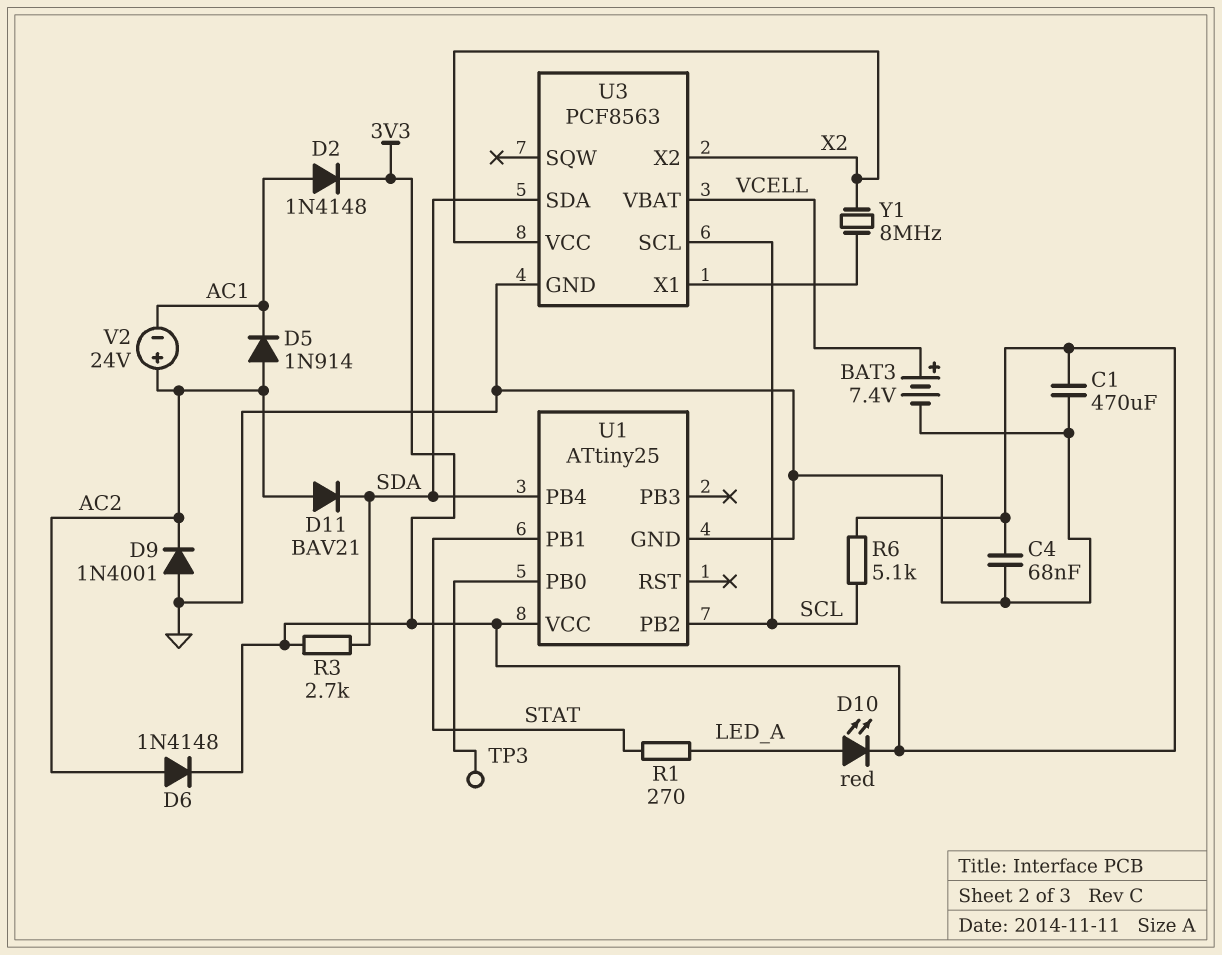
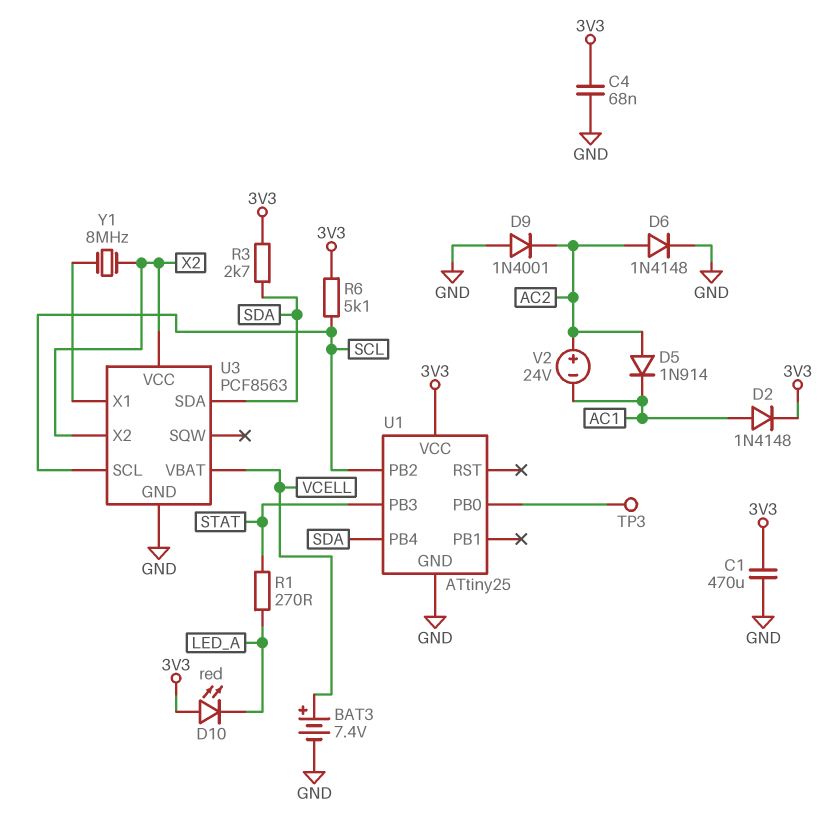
D6: diode 1N4148 (A AC2, K 3V3) -> diode 1N4148 (A AC2, K GND)
D10: LED red (A LED_A, K 3V3) -> LED red (A 3V3, K LED_A)
D11: diode BAV21 (A AC2, K SDA) -> none
U1 pin PB1: STAT -> none
U1 pin PB3: none -> STAT

